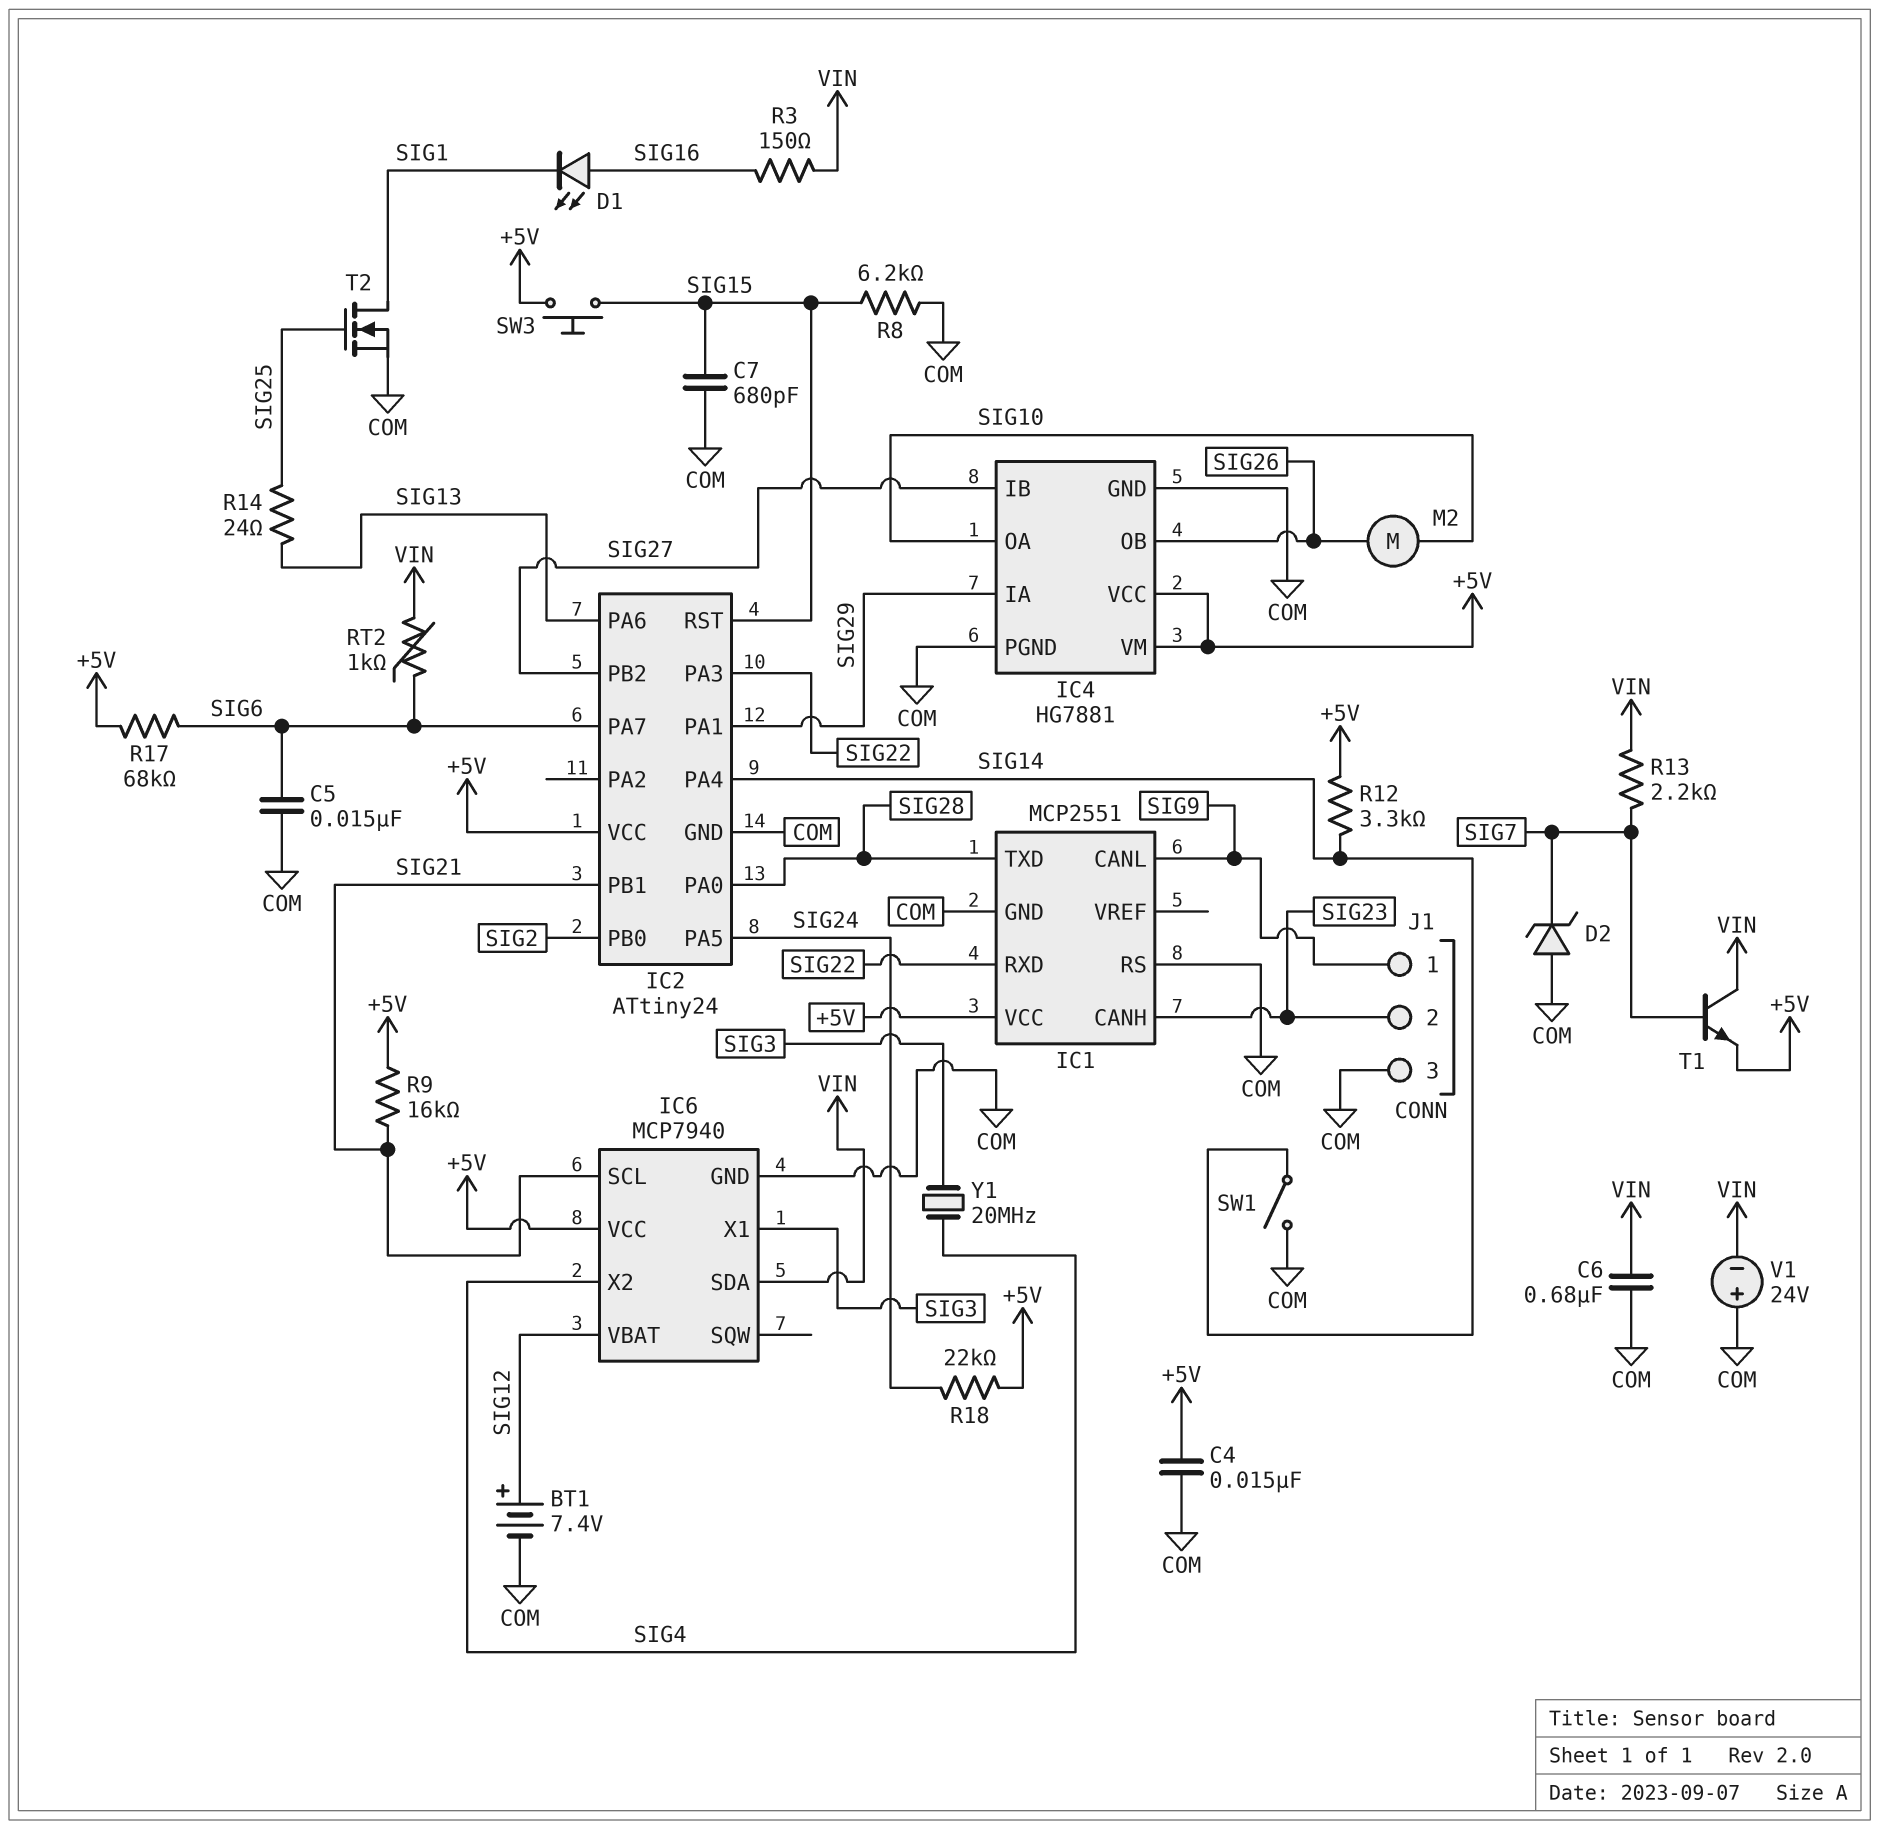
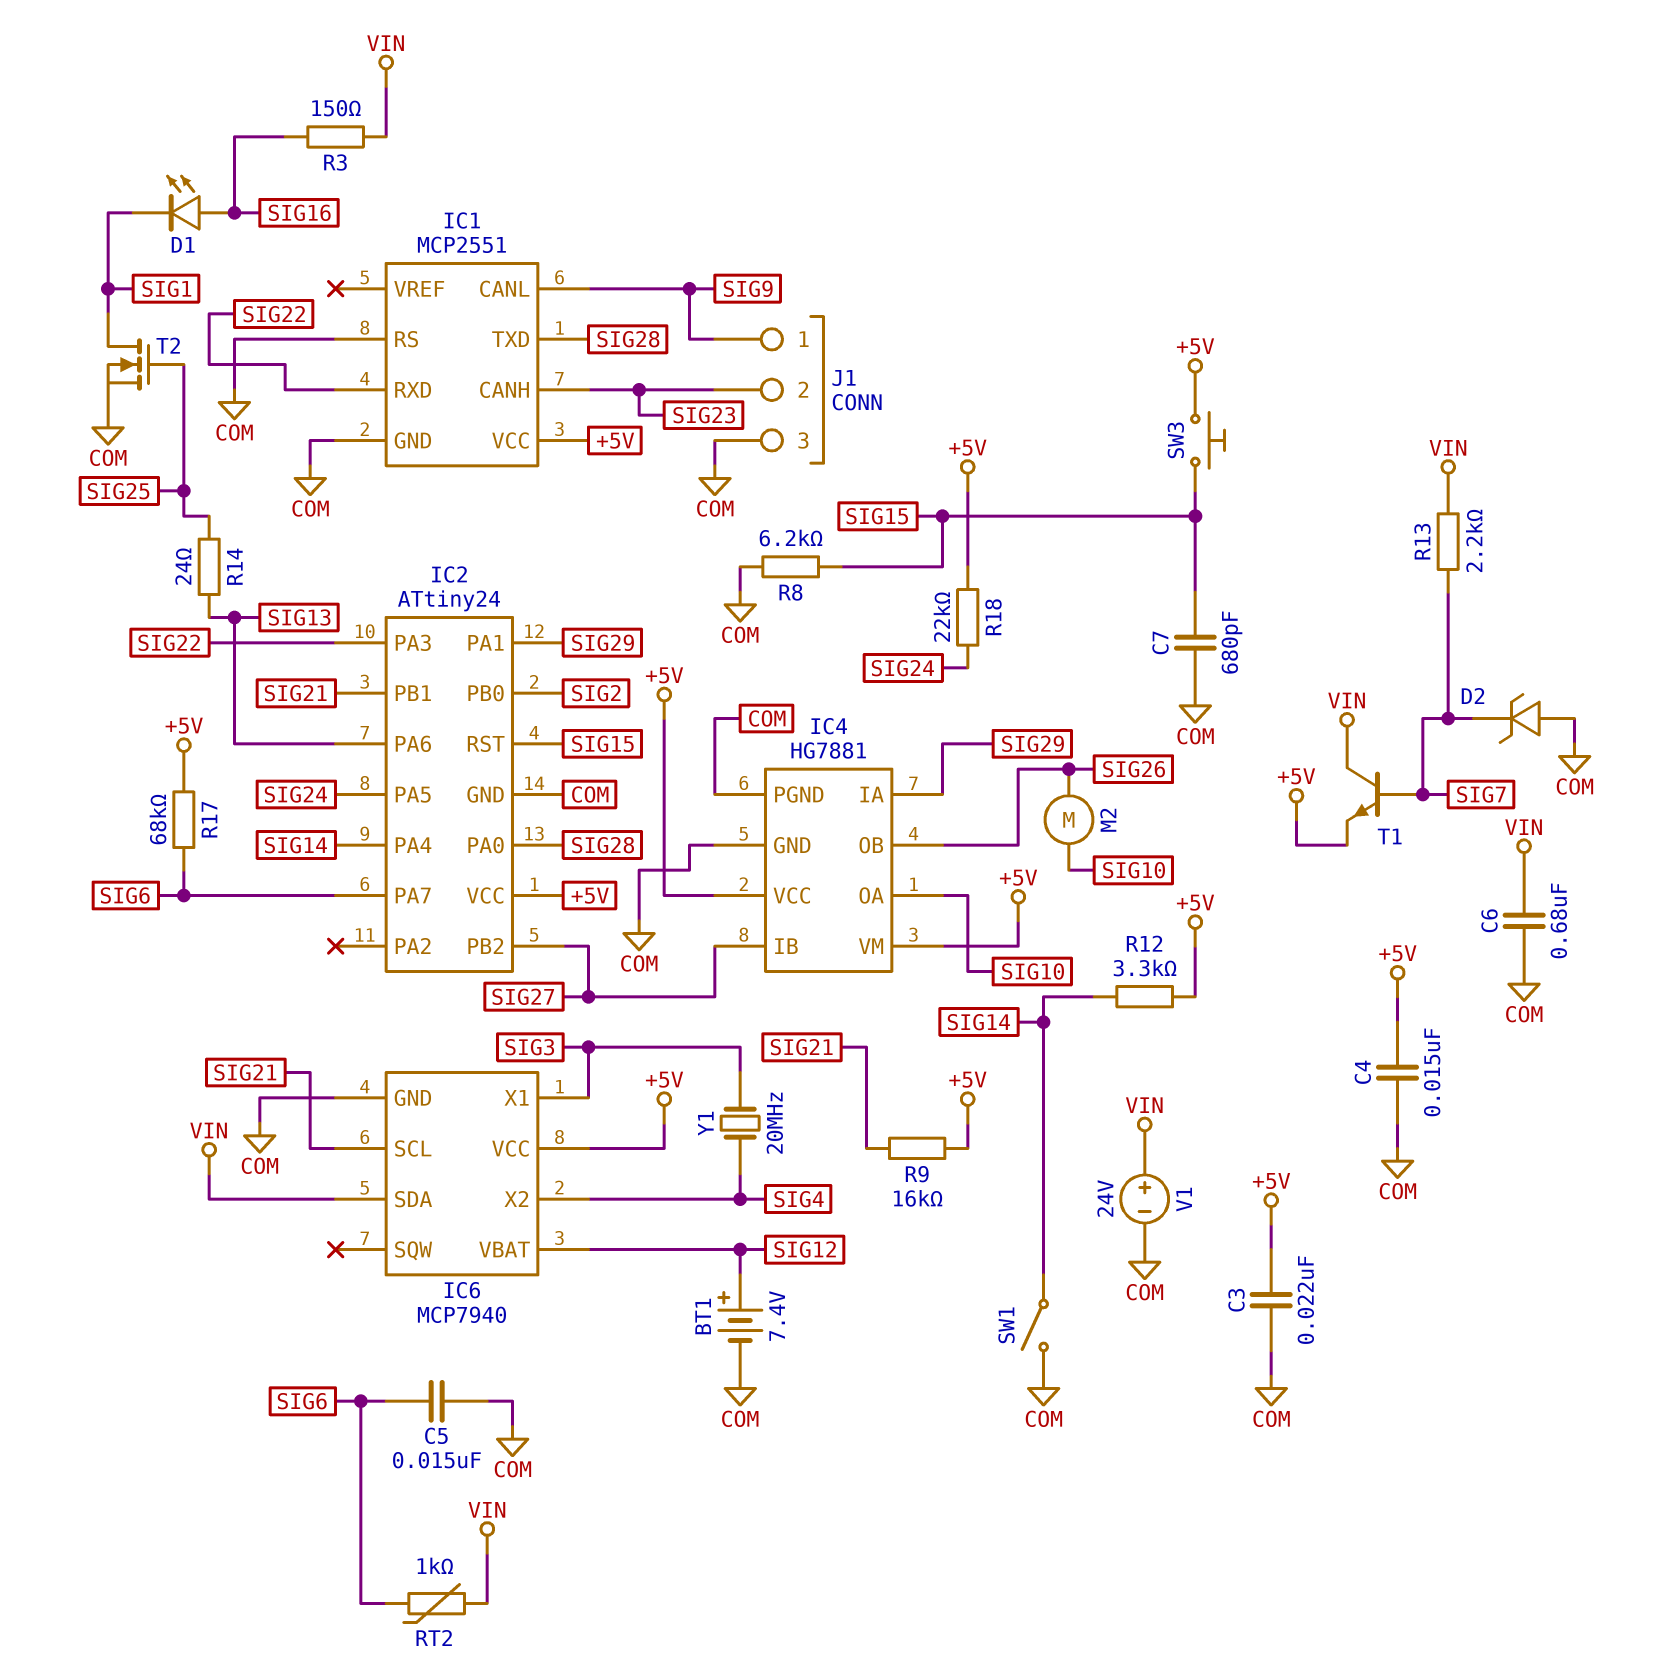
C3: none -> 22nF (+5V, COM)
V1: 24V (plus COM, minus VIN) -> 24V (plus VIN, minus COM)

